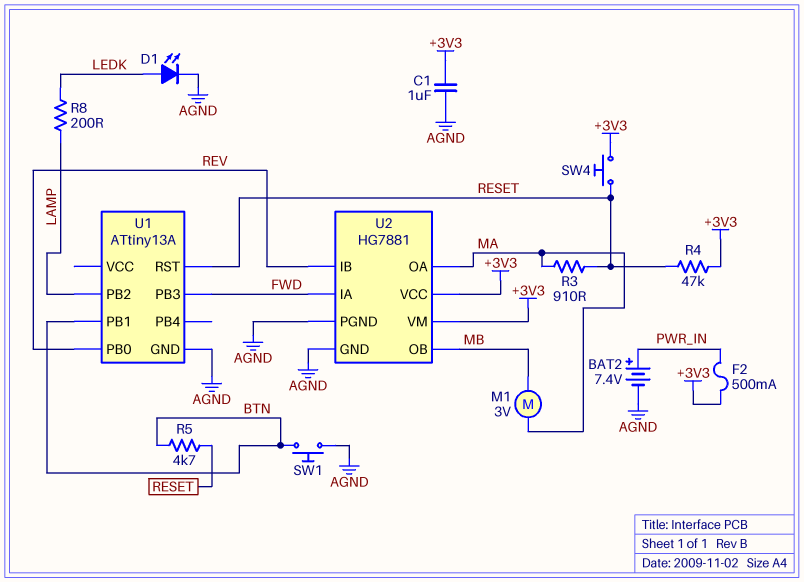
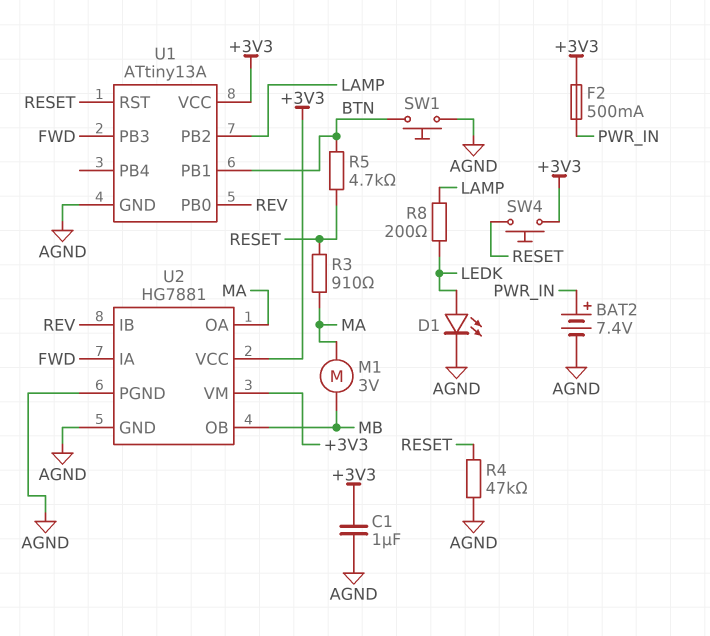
R4: 47k (+3V3, RESET) -> 47k (AGND, RESET)
U1 pin VCC: none -> +3V3

